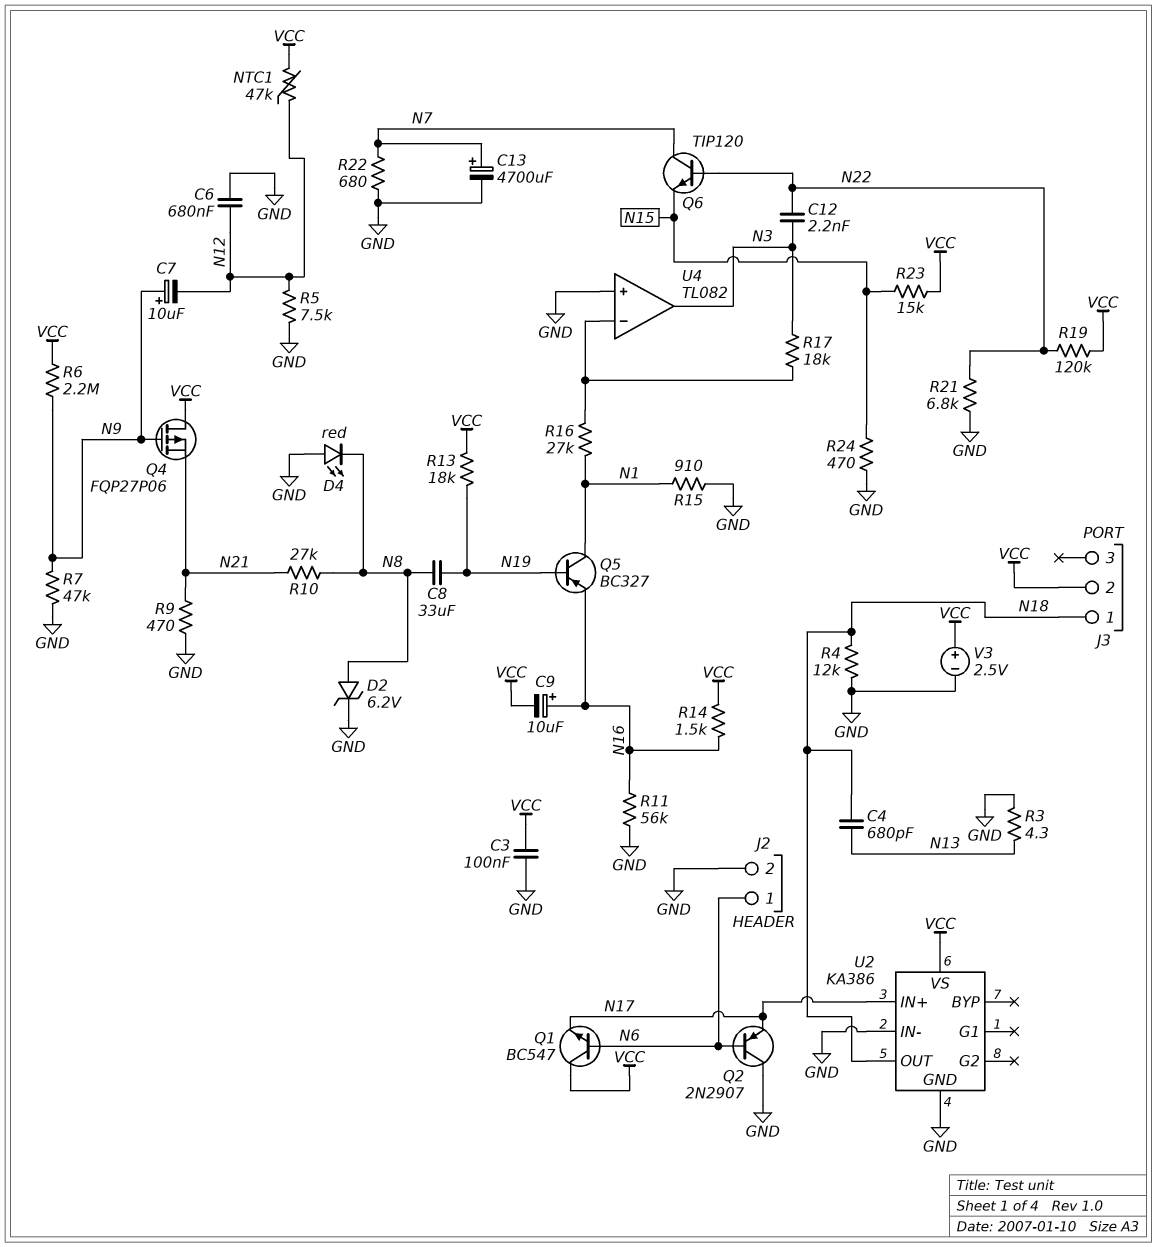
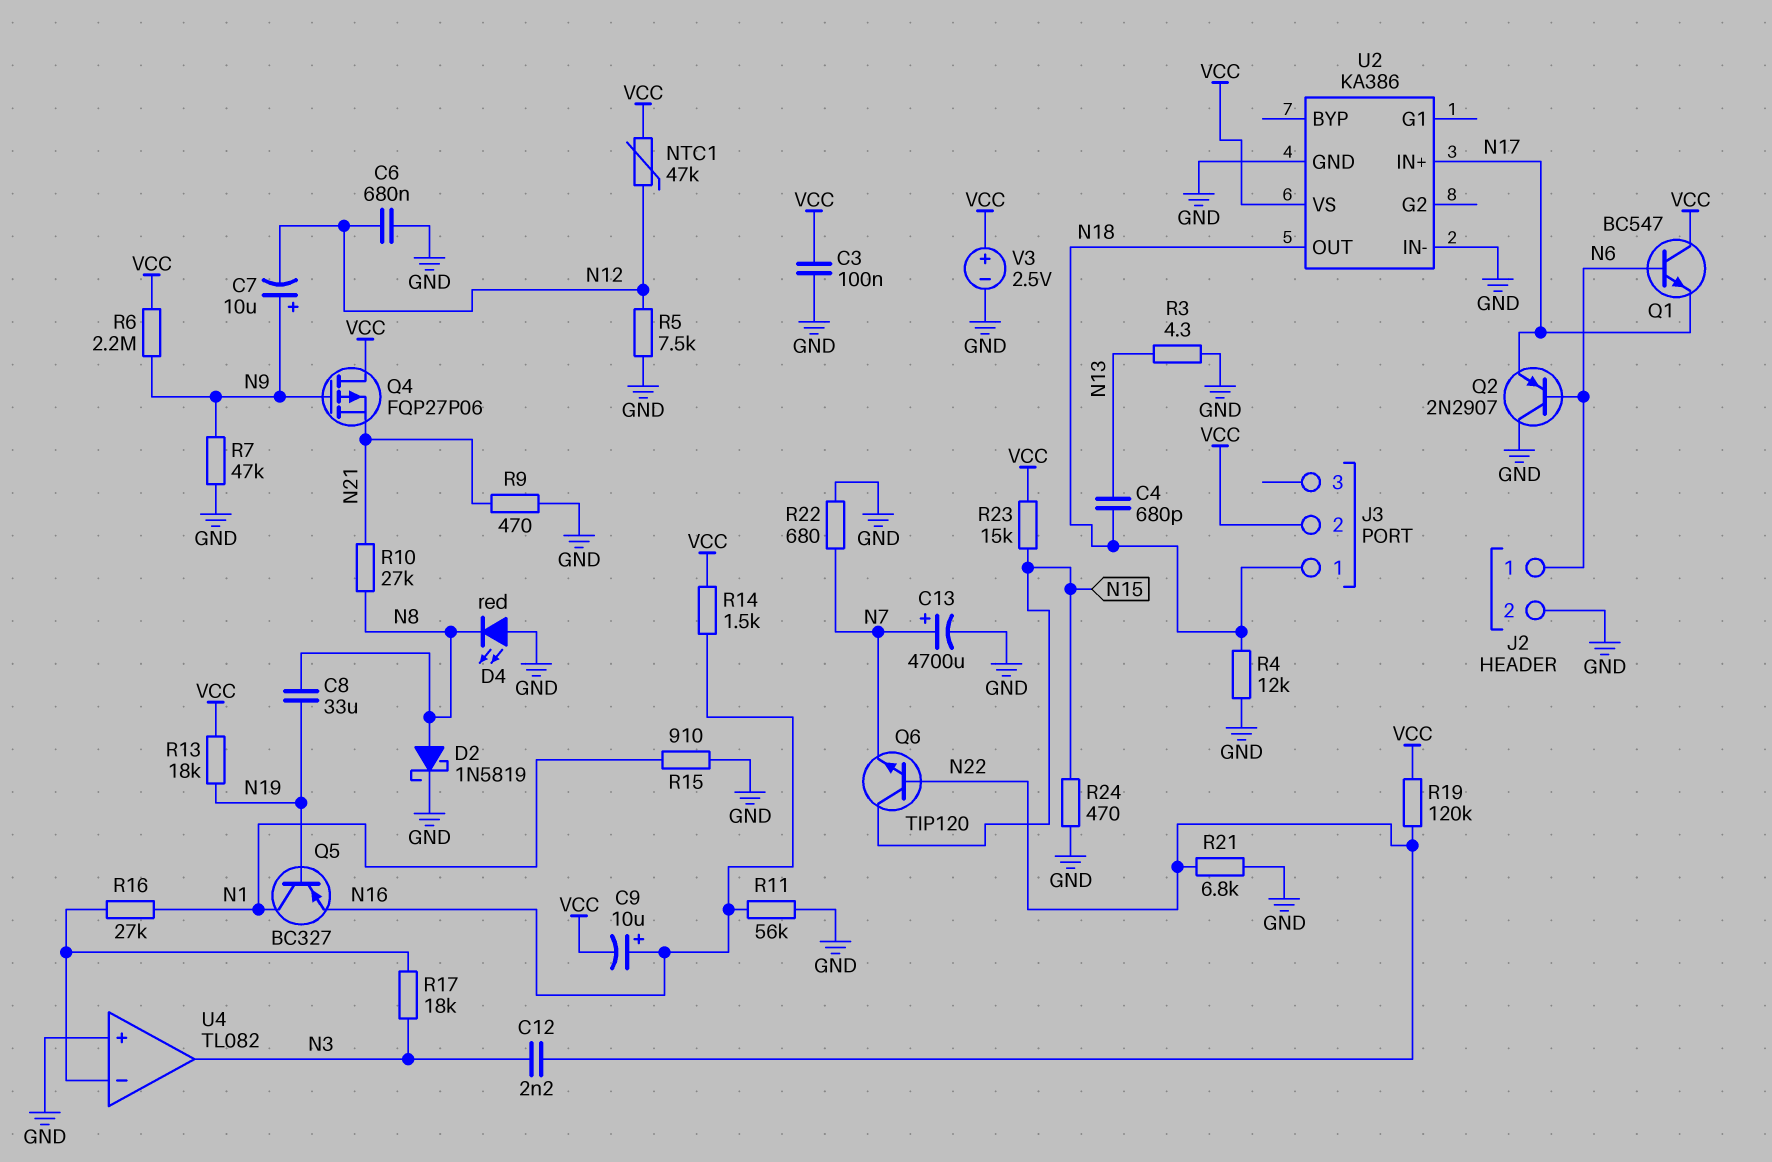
D2: zener 6.2V (A N8, K GND) -> schottky 1N5819 (A N8, K GND)
Q6: NPN TIP120 (B N22, C N7, E N15) -> NPN TIP120 (B N22, C N15, E N7)

